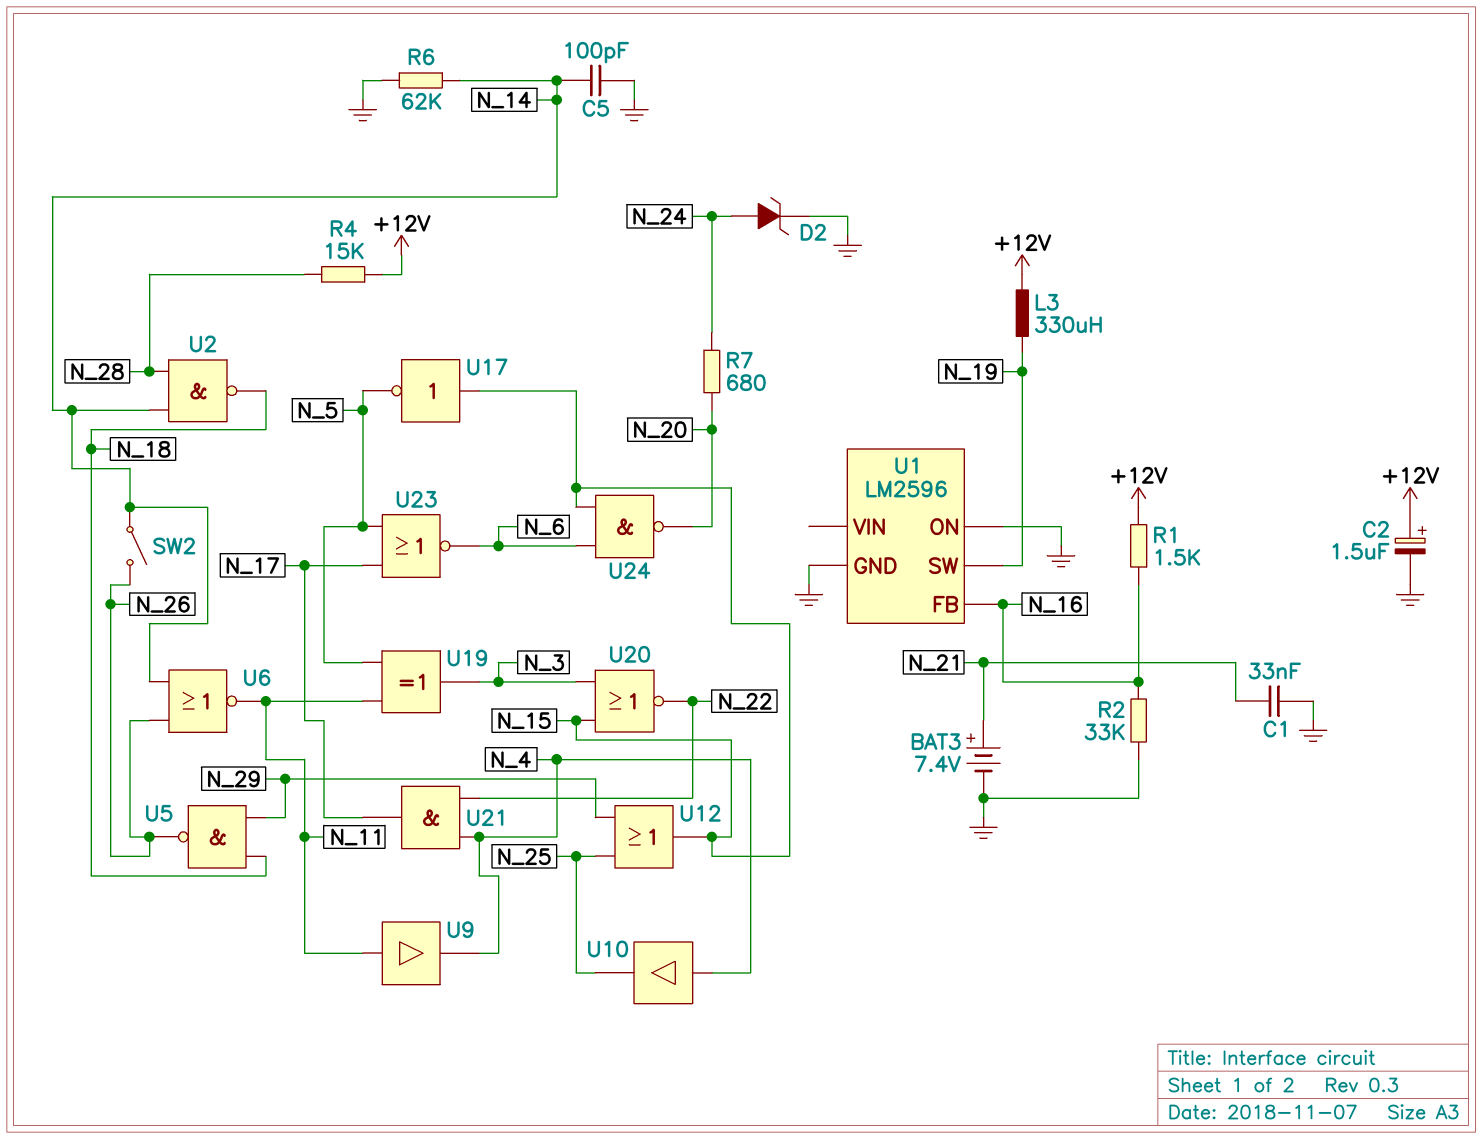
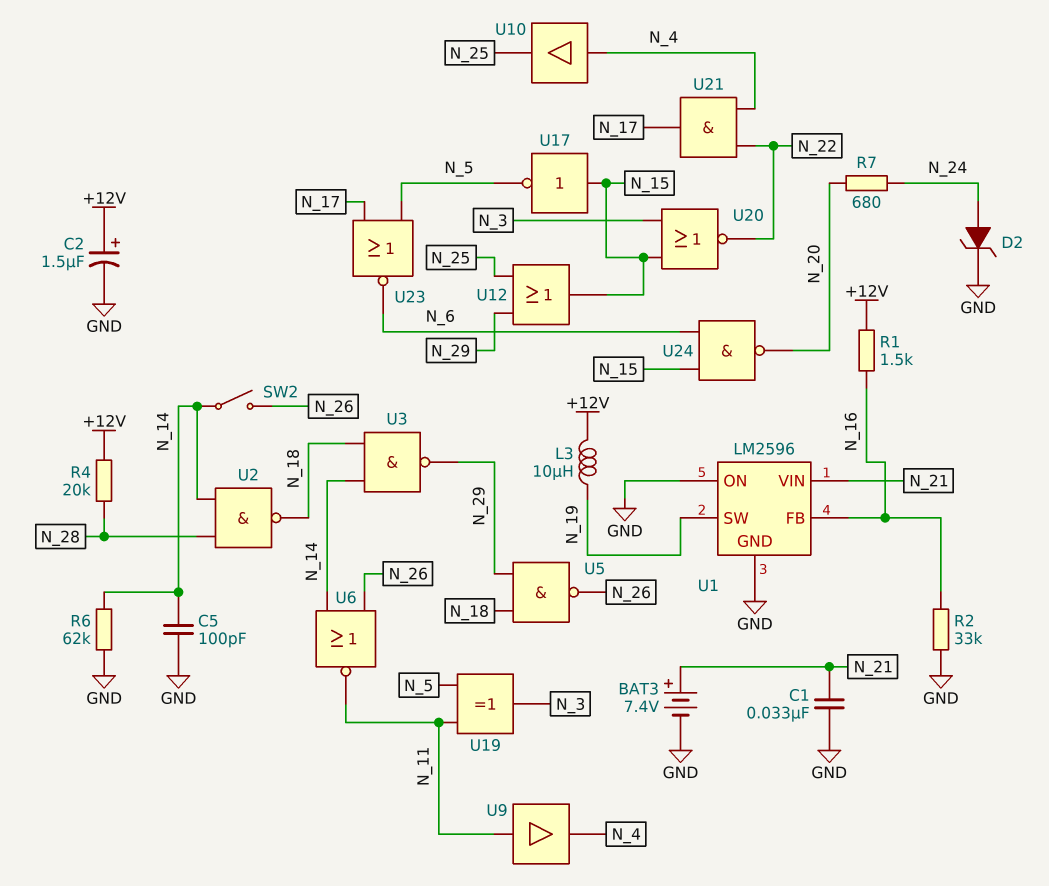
L3: 330uH (+12V, N_19) -> 10uH (+12V, N_19)
R4: 15k (+12V, N_28) -> 20k (+12V, N_28)
U1 pin VIN: none -> N_21
U3: none -> NAND (in N_14, in N_18, out N_29)

